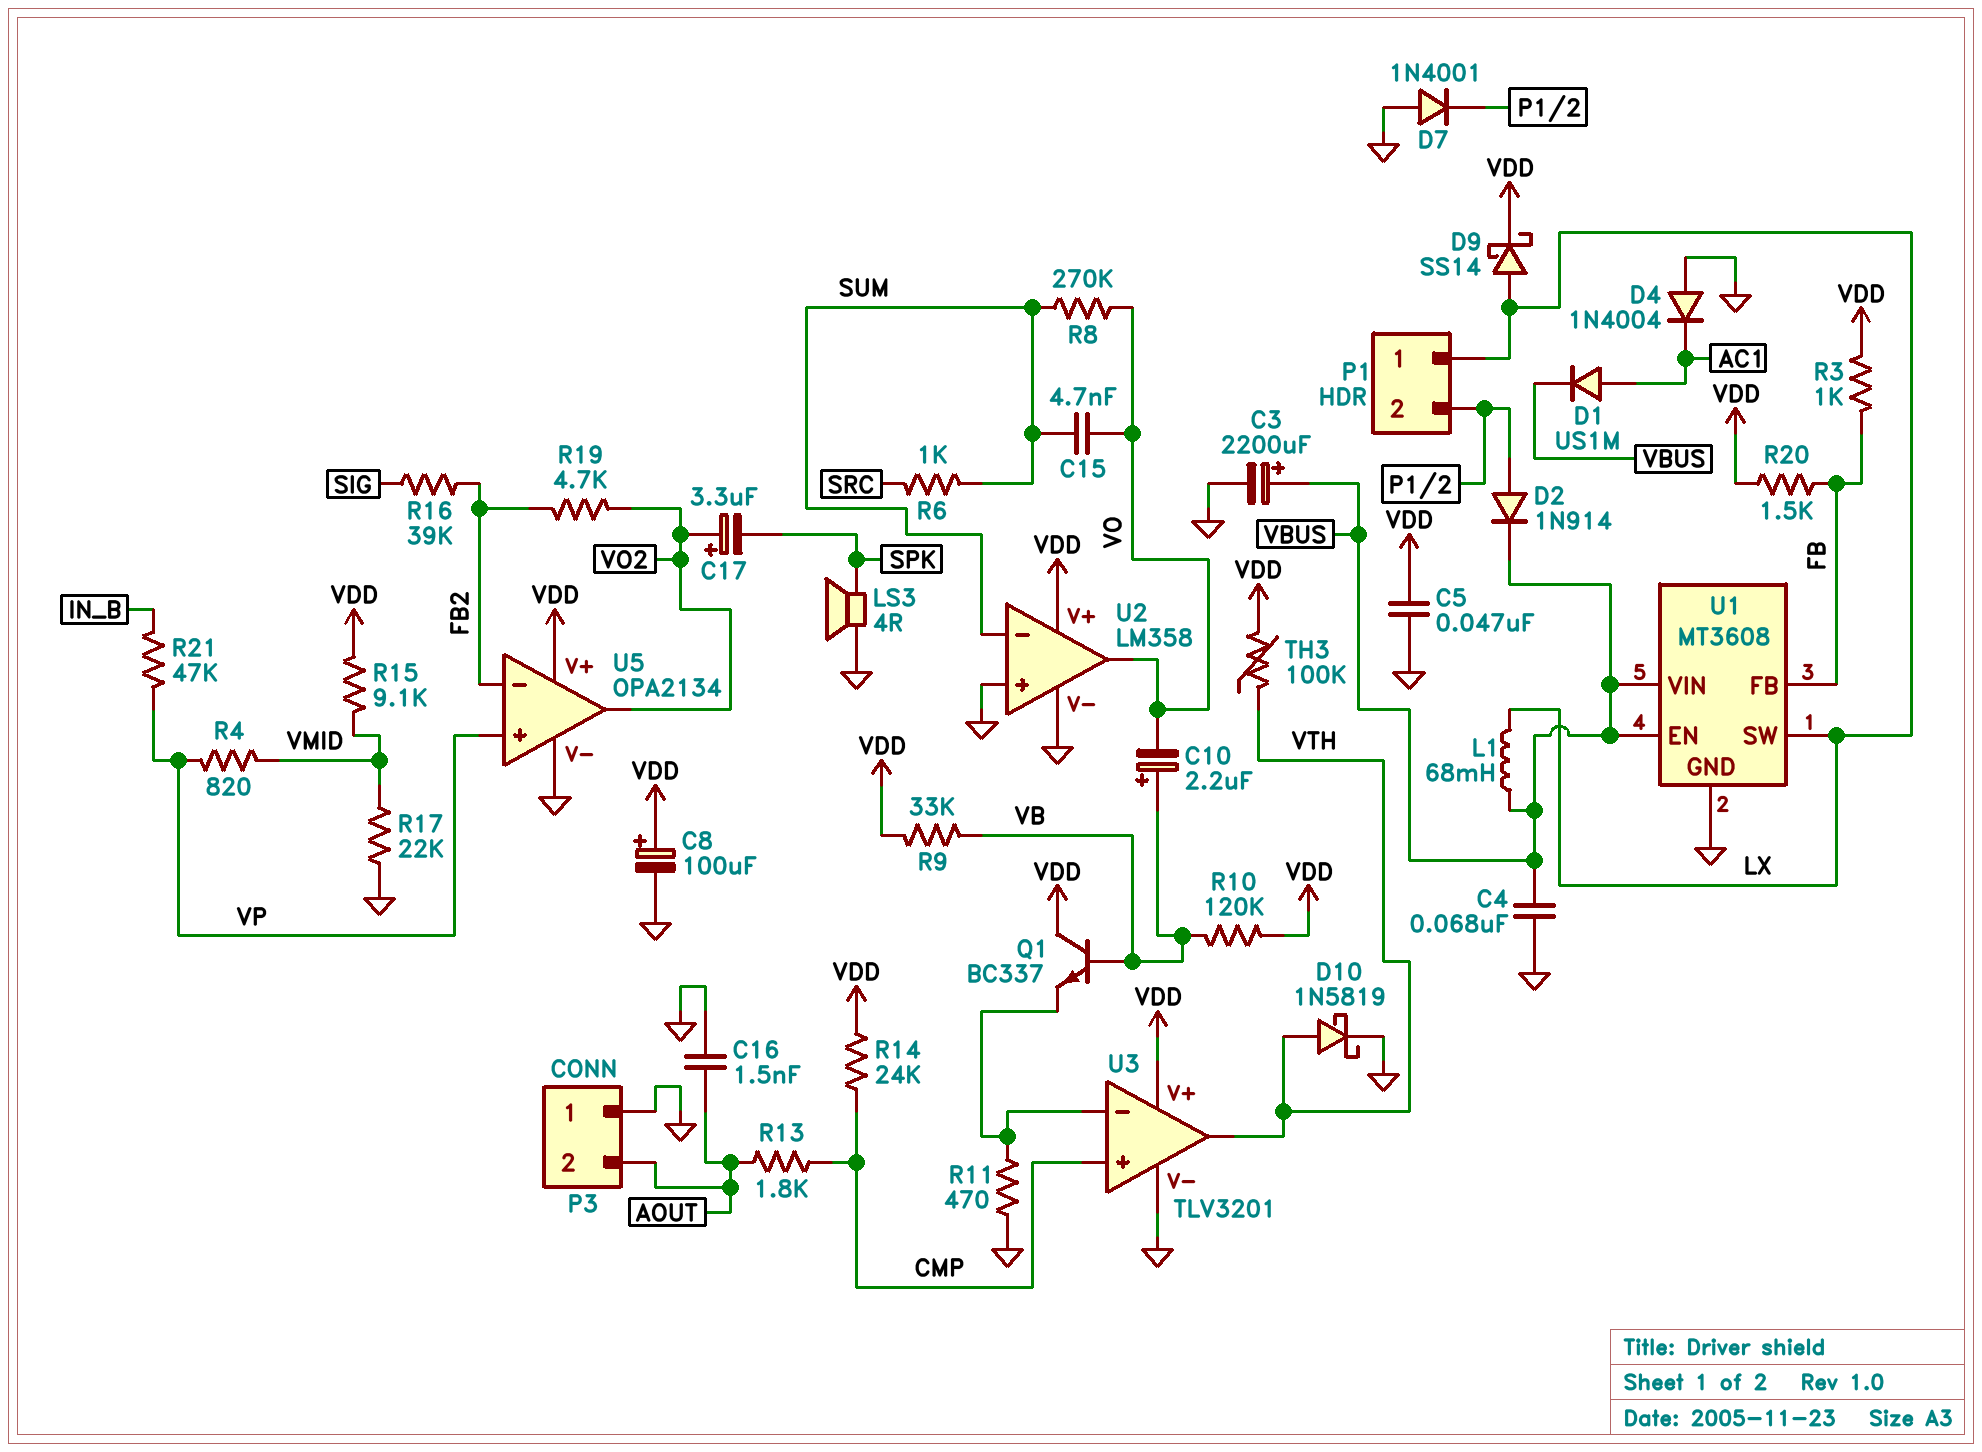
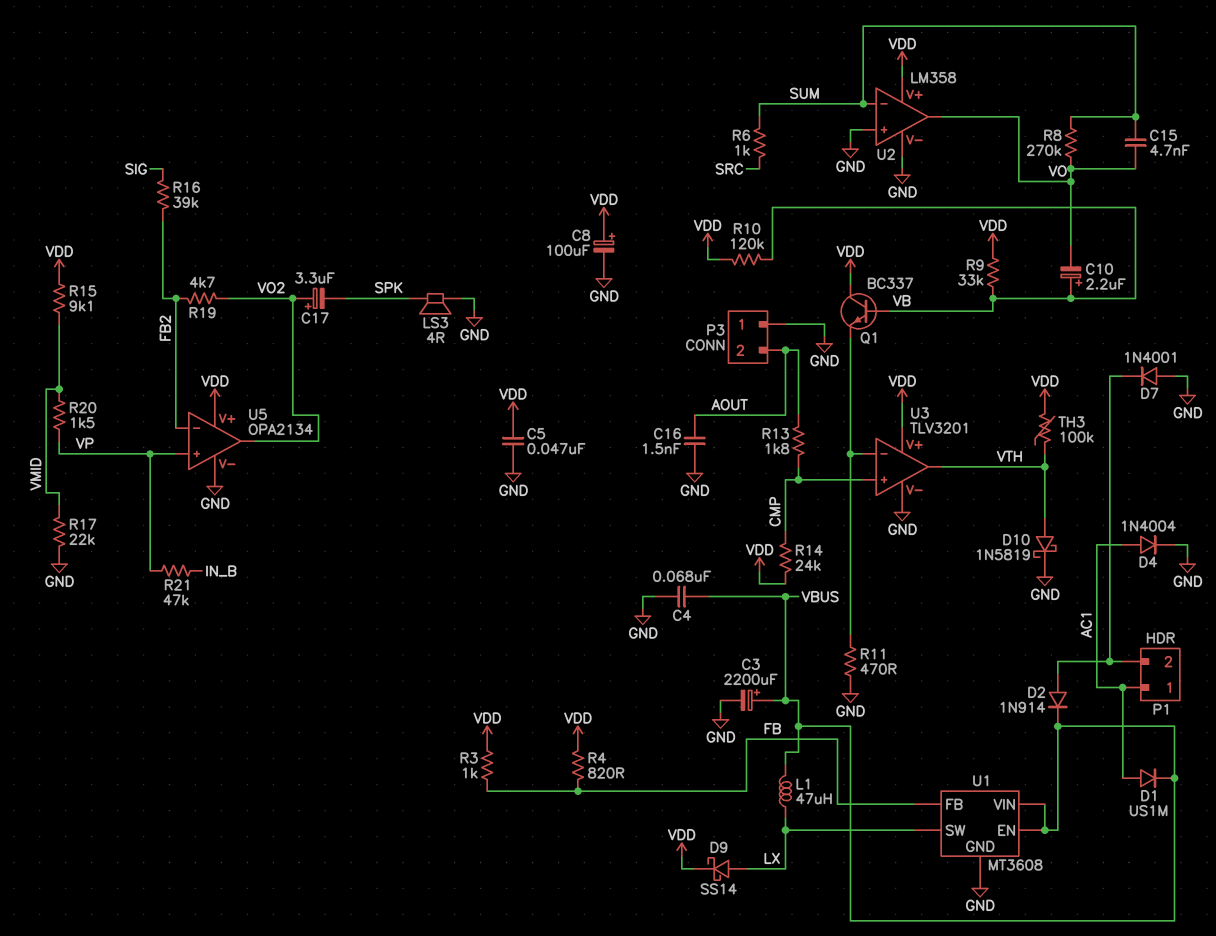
D4: diode 1N4004 (A GND, K AC1) -> diode 1N4004 (A AC1, K GND)
L1: 68mH (LX, VBUS) -> 47uH (LX, VBUS)
P1 pin 1: LX -> AC1
R4: 820 (VMID, VP) -> 820 (FB, VDD)
R20: 1.5k (FB, VDD) -> 1.5k (VMID, VP)

